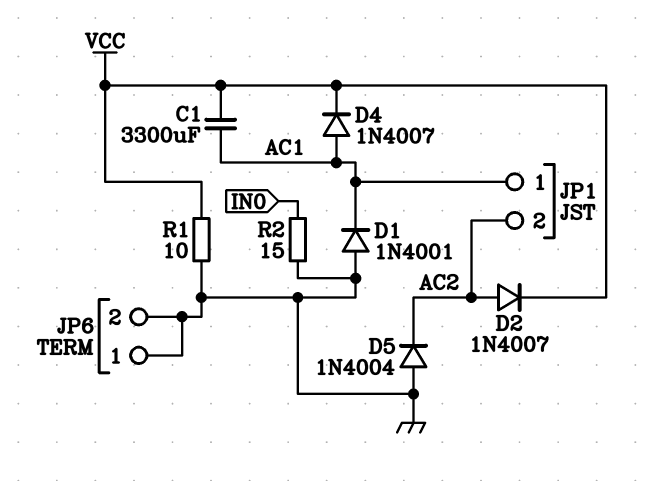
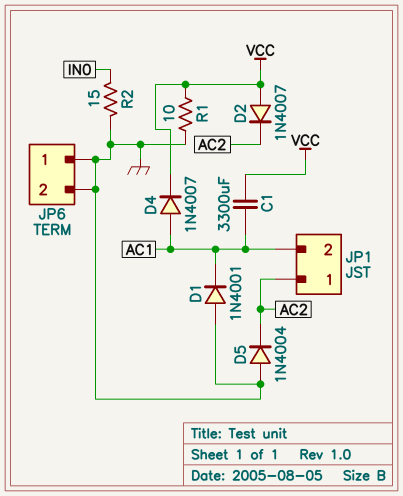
D2: diode 1N4007 (A AC2, K VCC) -> diode 1N4007 (A VCC, K AC2)
JP1 pin 1: AC1 -> AC2
JP1 pin 2: AC2 -> AC1

